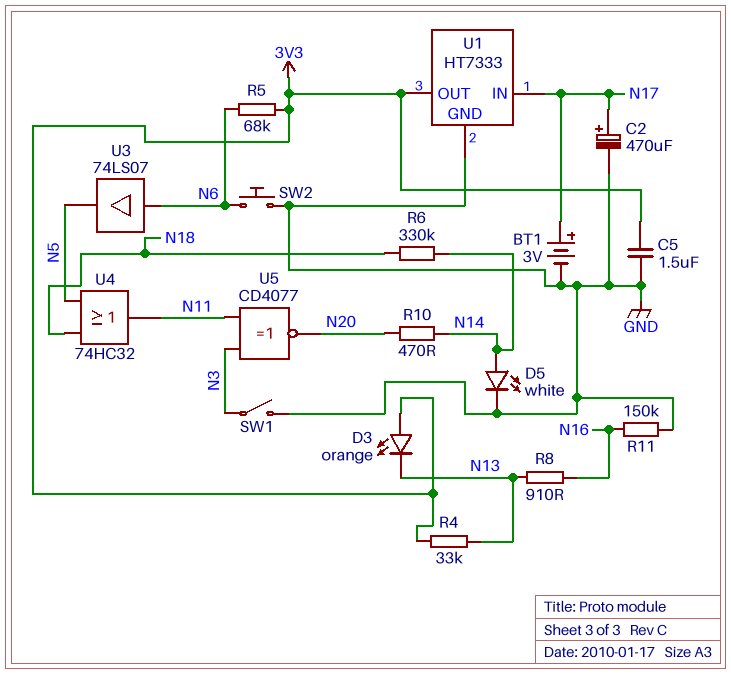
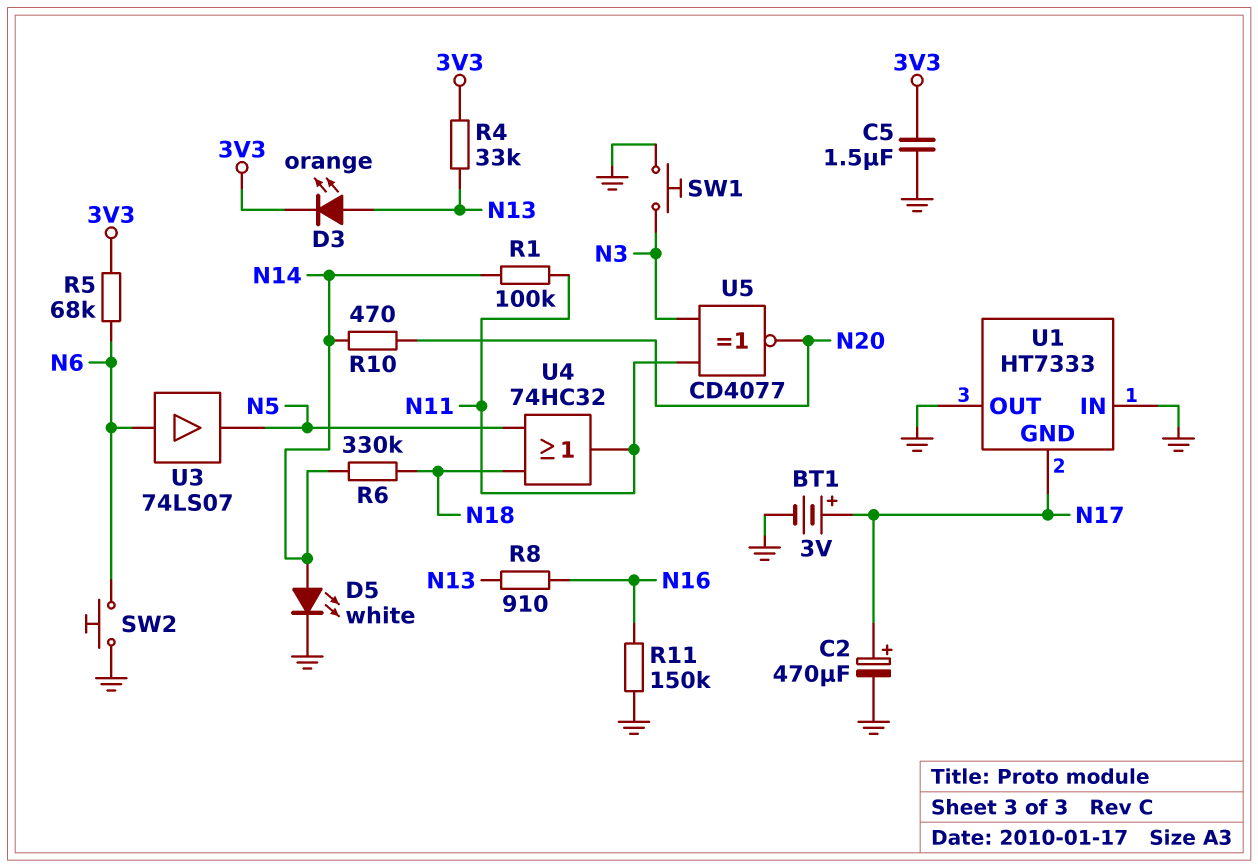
D3: LED orange (A 3V3, K N13) -> LED orange (A N13, K 3V3)
R1: none -> 100k (N11, N14)
SW1: switch (GND, N3) -> button (GND, N3)
U1 pin GND: GND -> N17
U1 pin IN: N17 -> GND
U1 pin OUT: 3V3 -> GND

